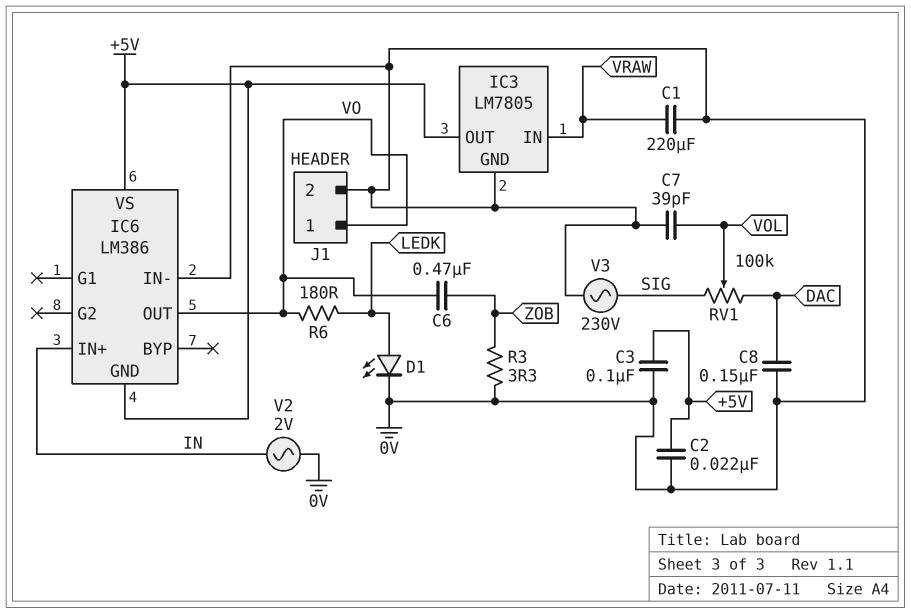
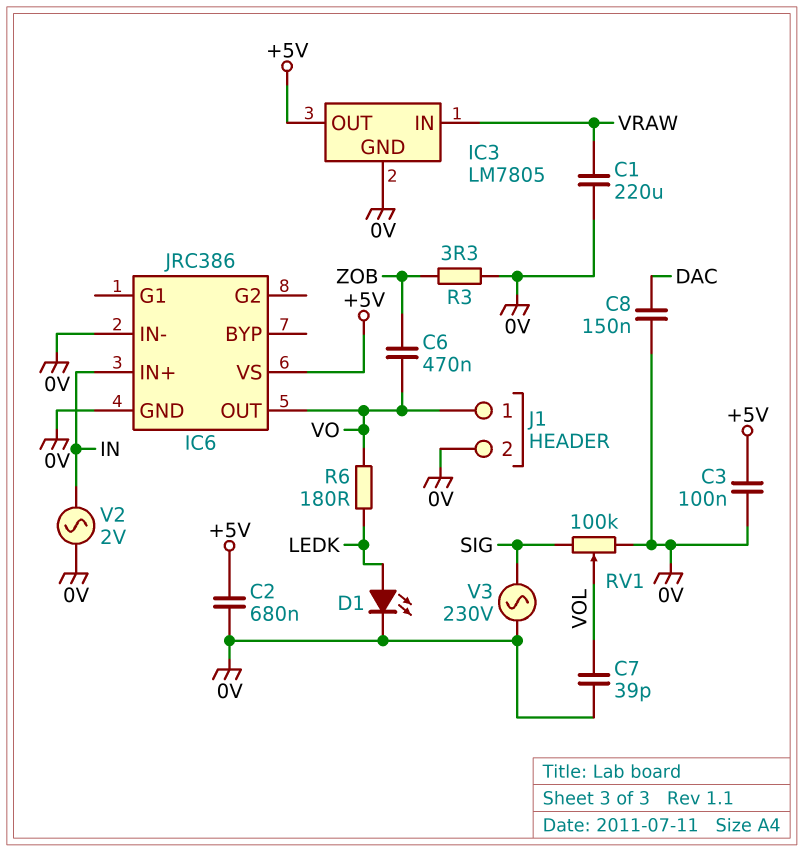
C2: 22nF (+5V, 0V) -> 680nF (+5V, 0V)
IC6: LM386 -> JRC386
IC6 pin GND: +5V -> 0V
RV1: 100k (DAC, SIG, wiper VOL) -> 100k (0V, SIG, wiper VOL)

